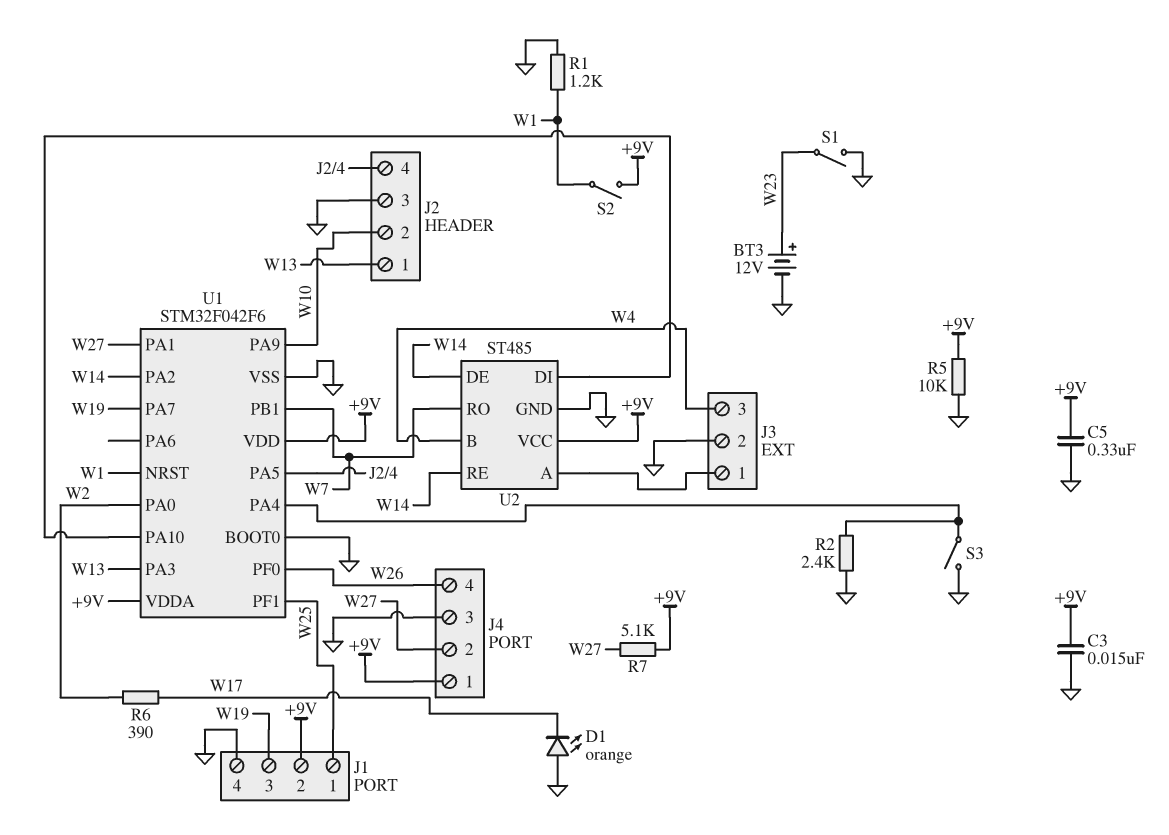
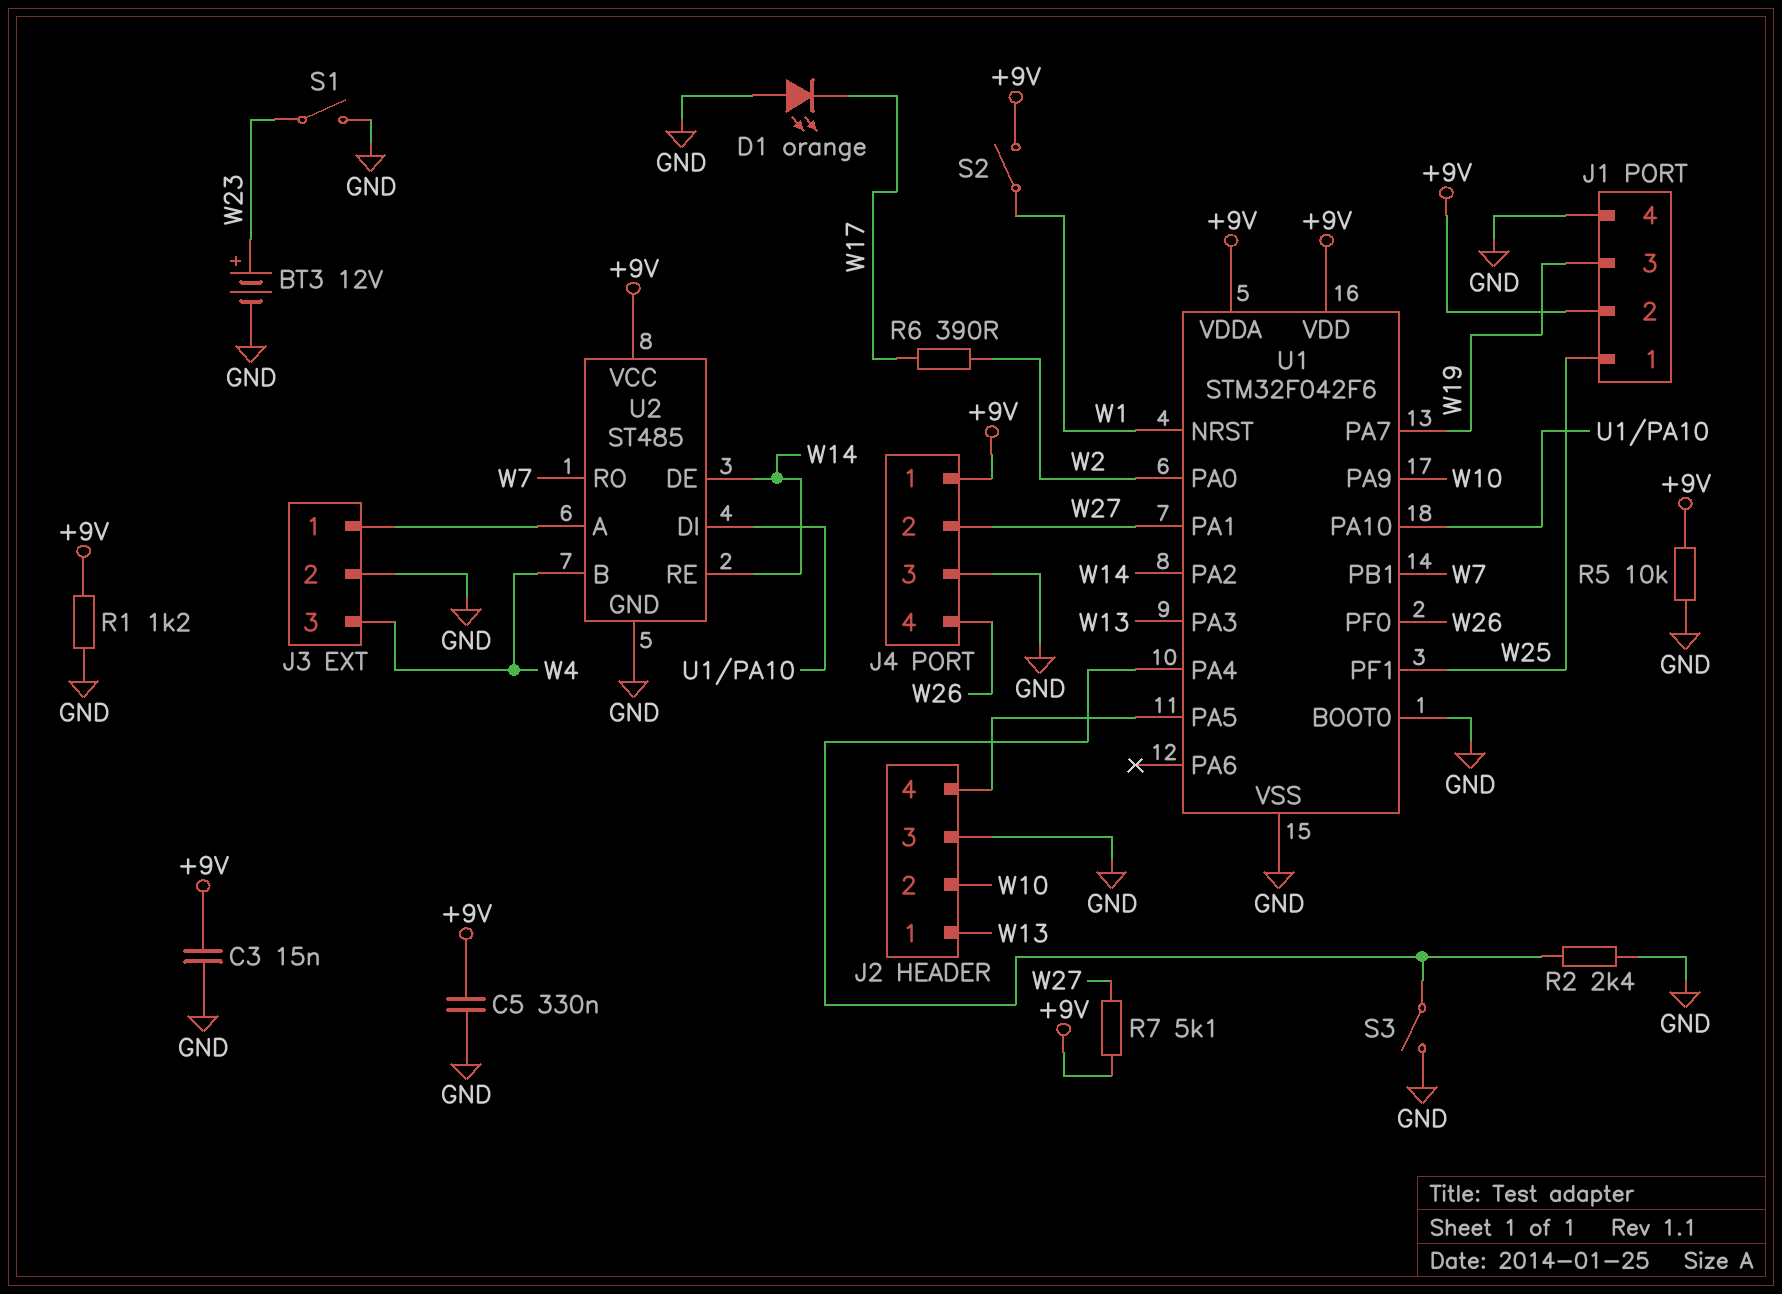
R1: 1.2k (GND, W1) -> 1.2k (+9V, GND)

